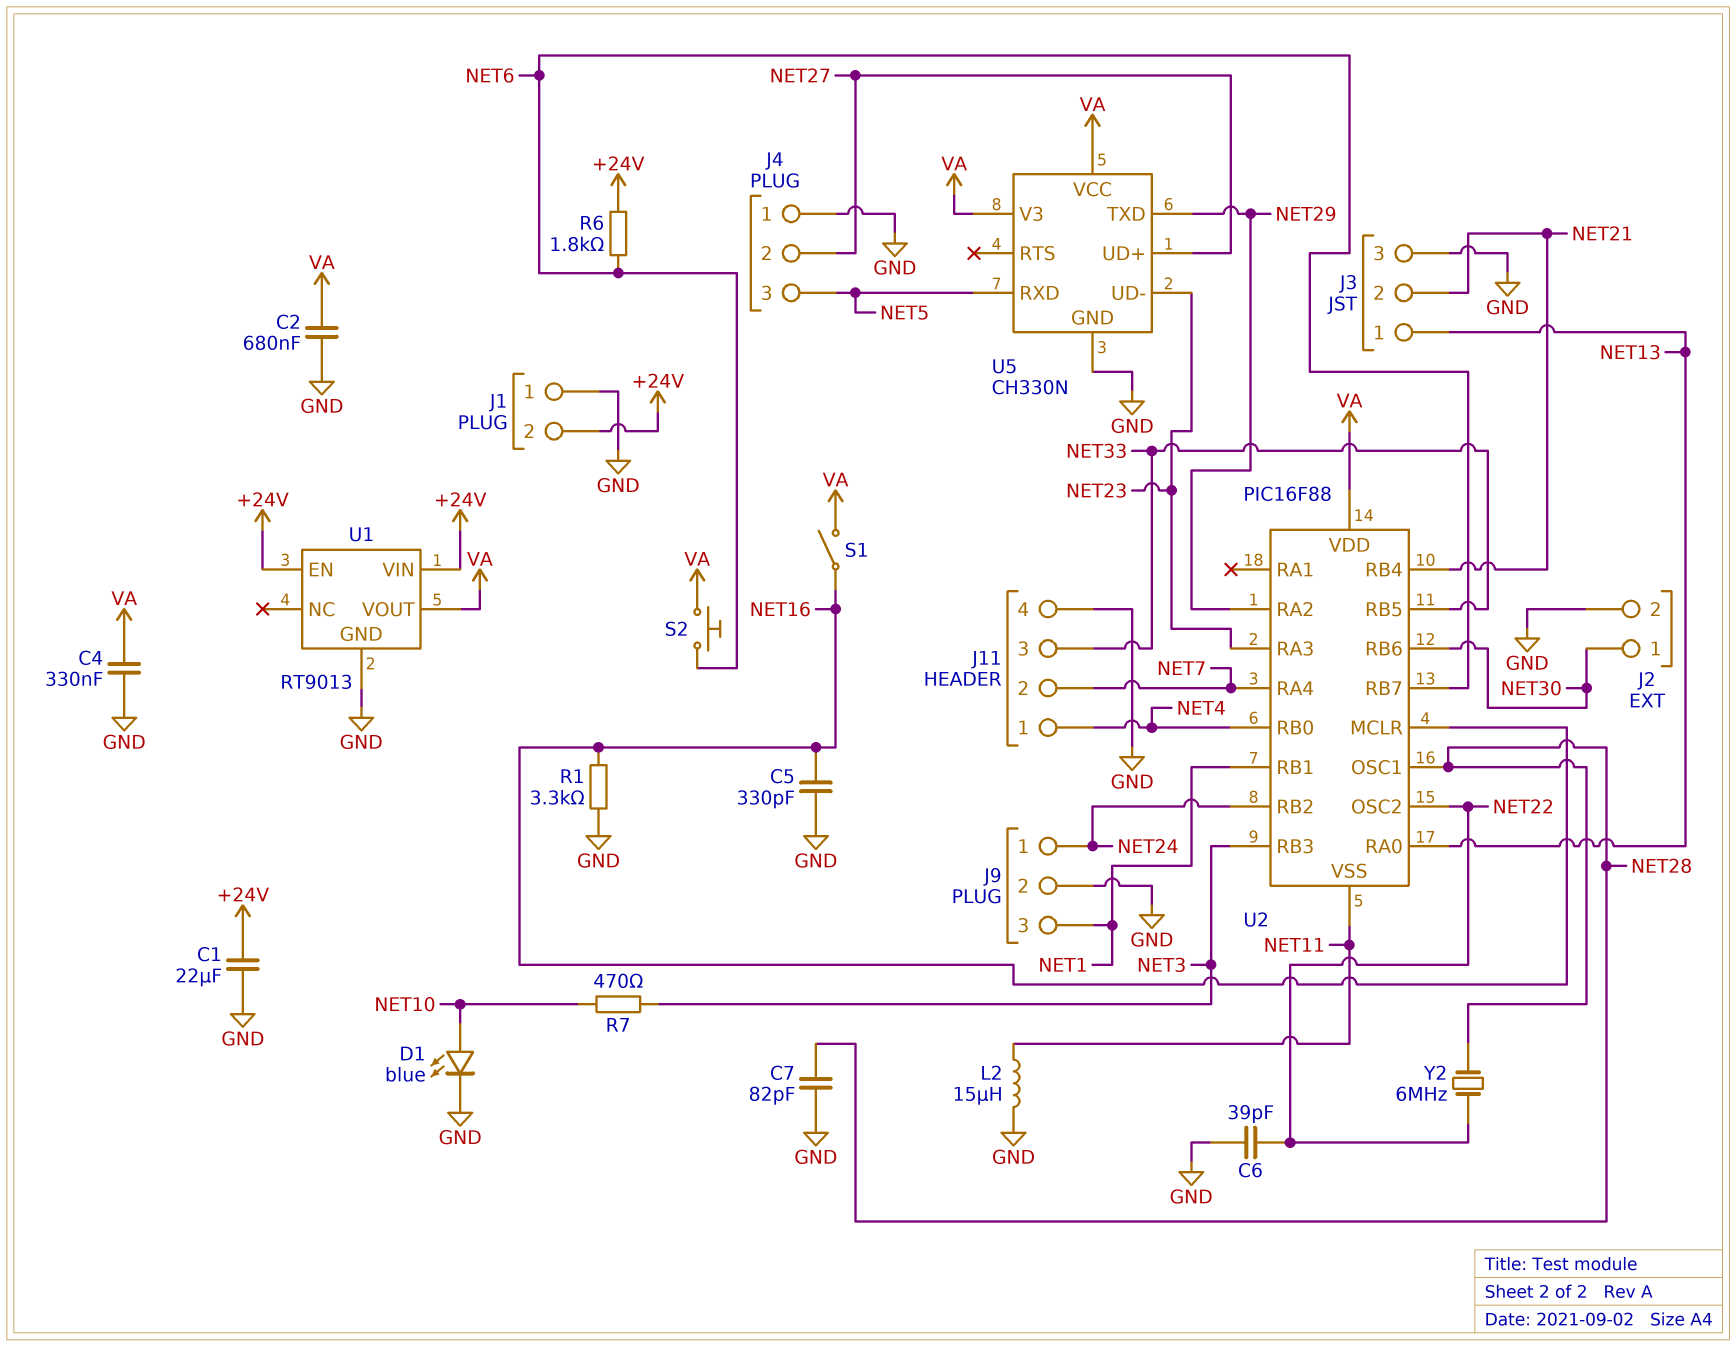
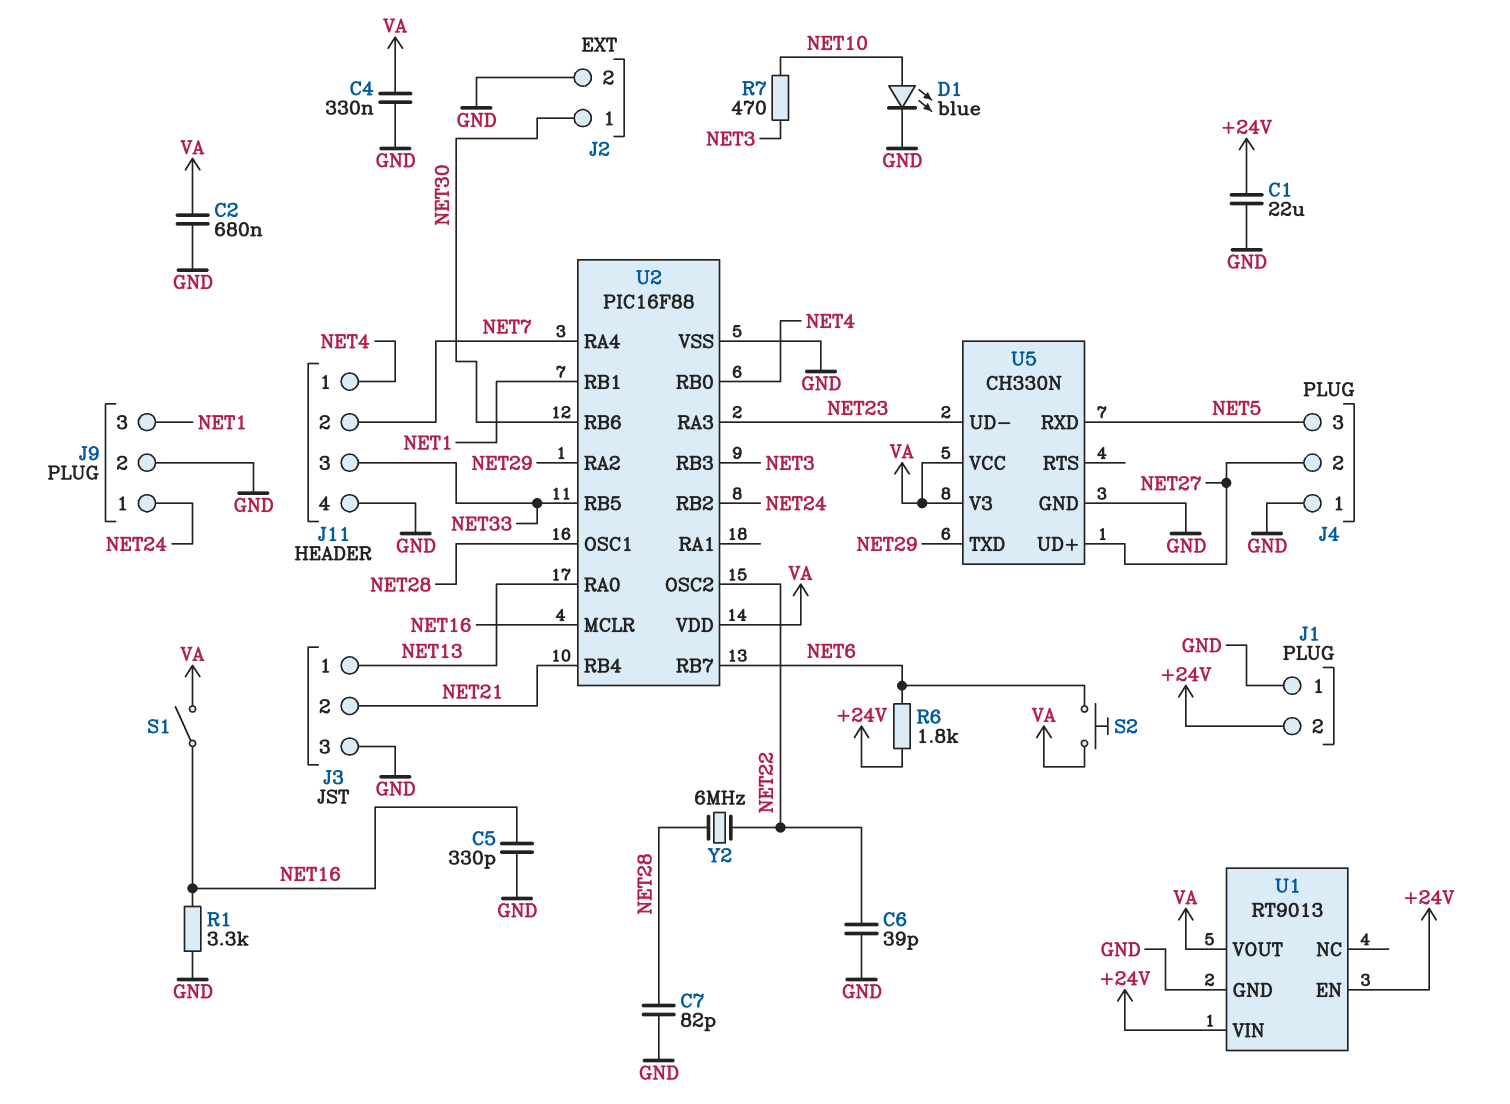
L2: 15uH (GND, NET11) -> none
U2 pin VSS: NET11 -> GND

